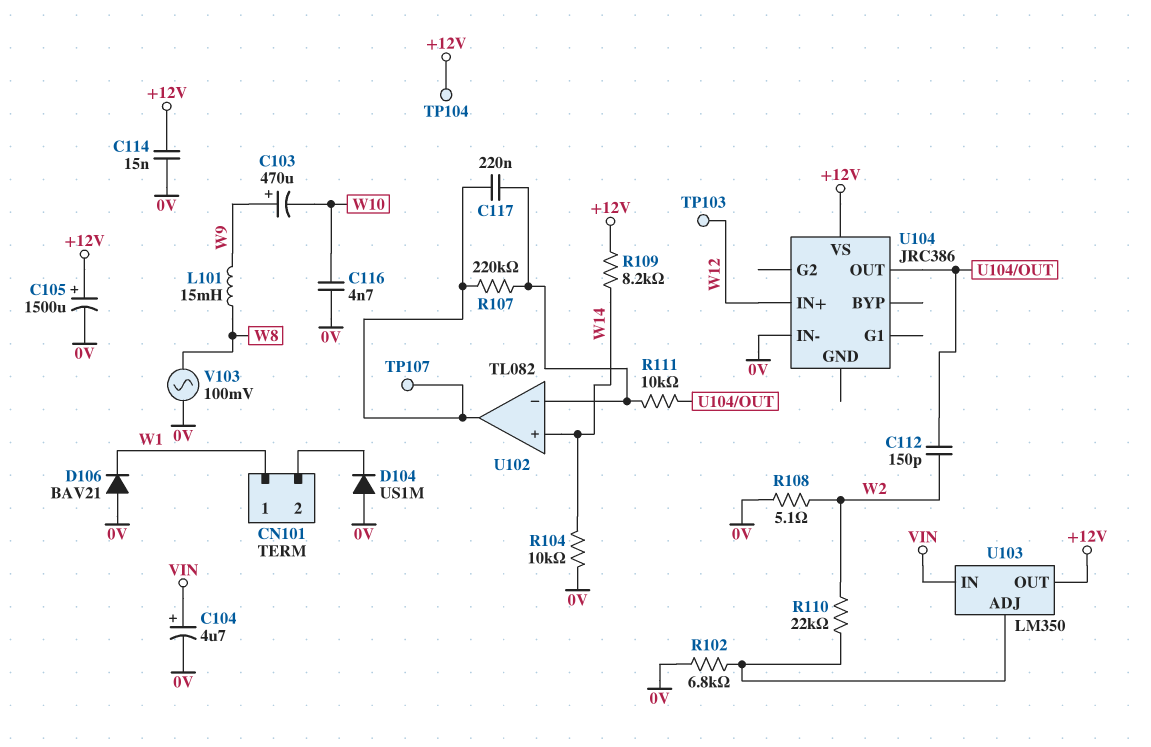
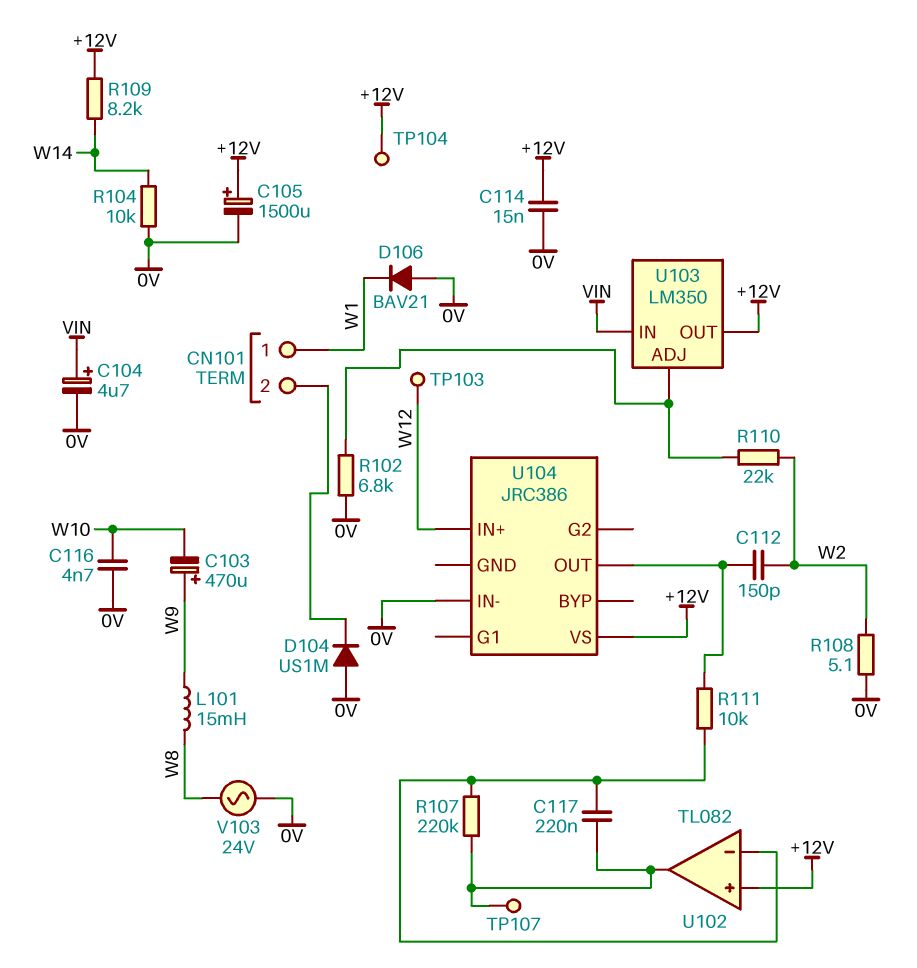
U102 pin in+: W14 -> +12V
V103: AC 100mV (0V, W8) -> AC 24V (0V, W8)

